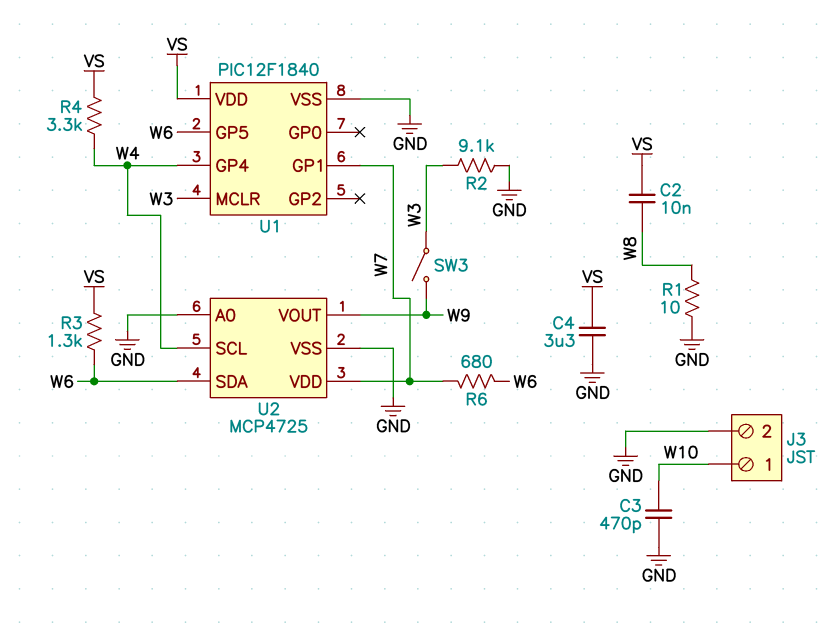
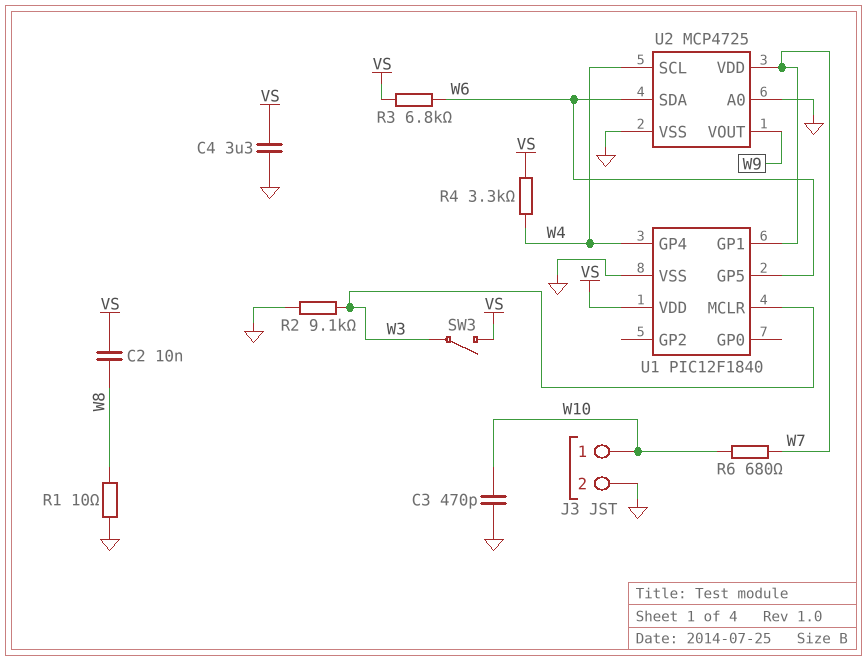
R3: 1.3k (VS, W6) -> 6.8k (VS, W6)
R6: 680 (W6, W7) -> 680 (W7, W10)
SW3: switch (W3, W9) -> switch (VS, W3)

